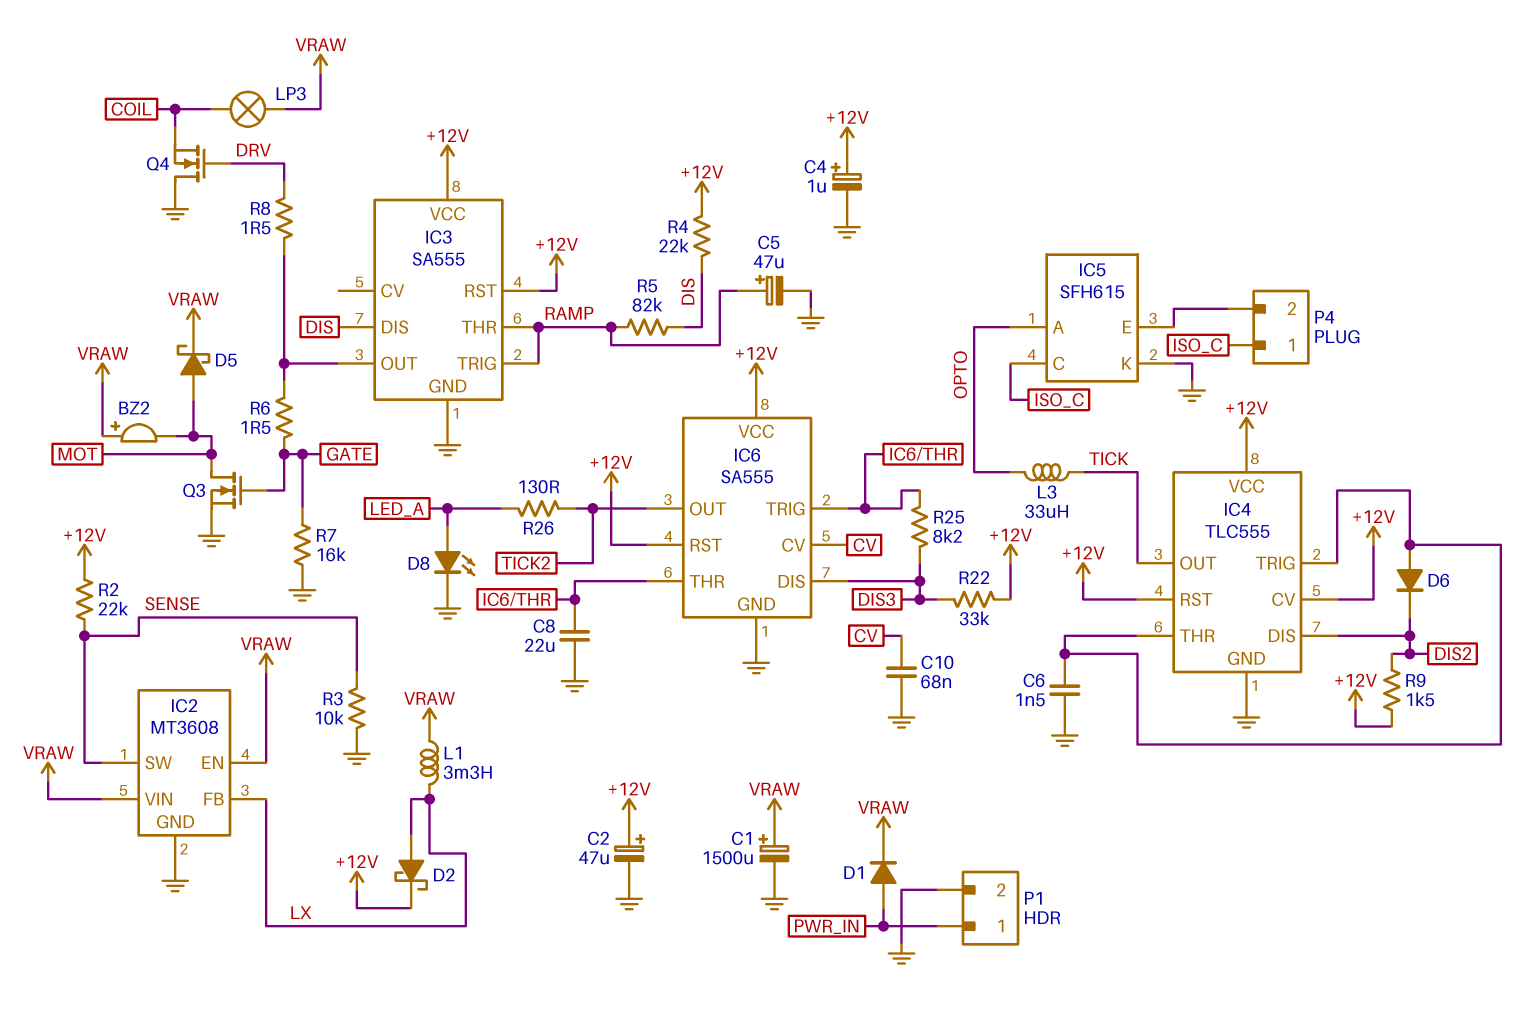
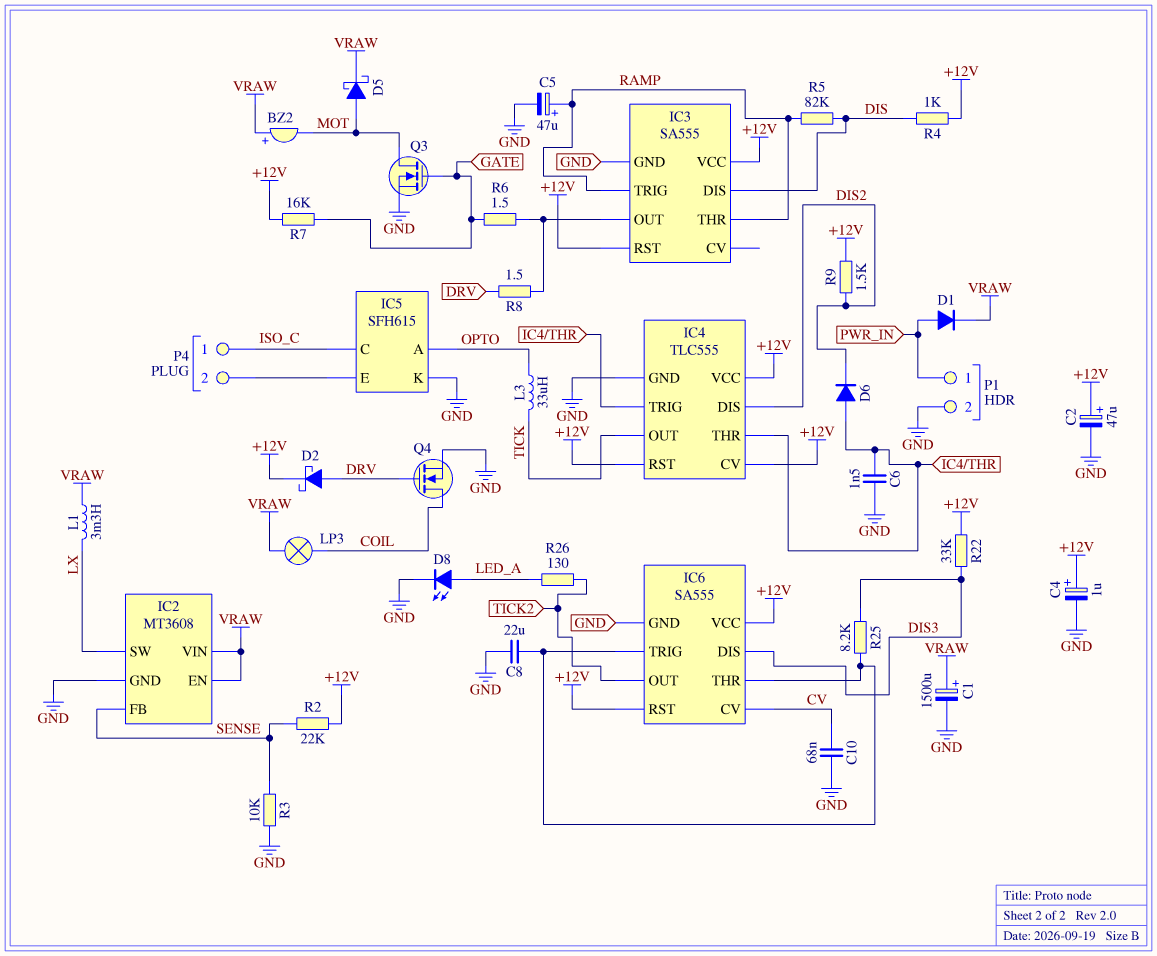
D2: schottky (A LX, K +12V) -> schottky (A DRV, K +12V)
IC2 pin FB: LX -> SENSE
IC2 pin SW: SENSE -> LX
Q4: NMOS (G DRV, D GND, S COIL) -> NMOS (G DRV, D COIL, S GND)
R4: 22k (+12V, DIS) -> 1k (+12V, DIS)
R7: 16k (GATE, GND) -> 16k (+12V, GATE)

